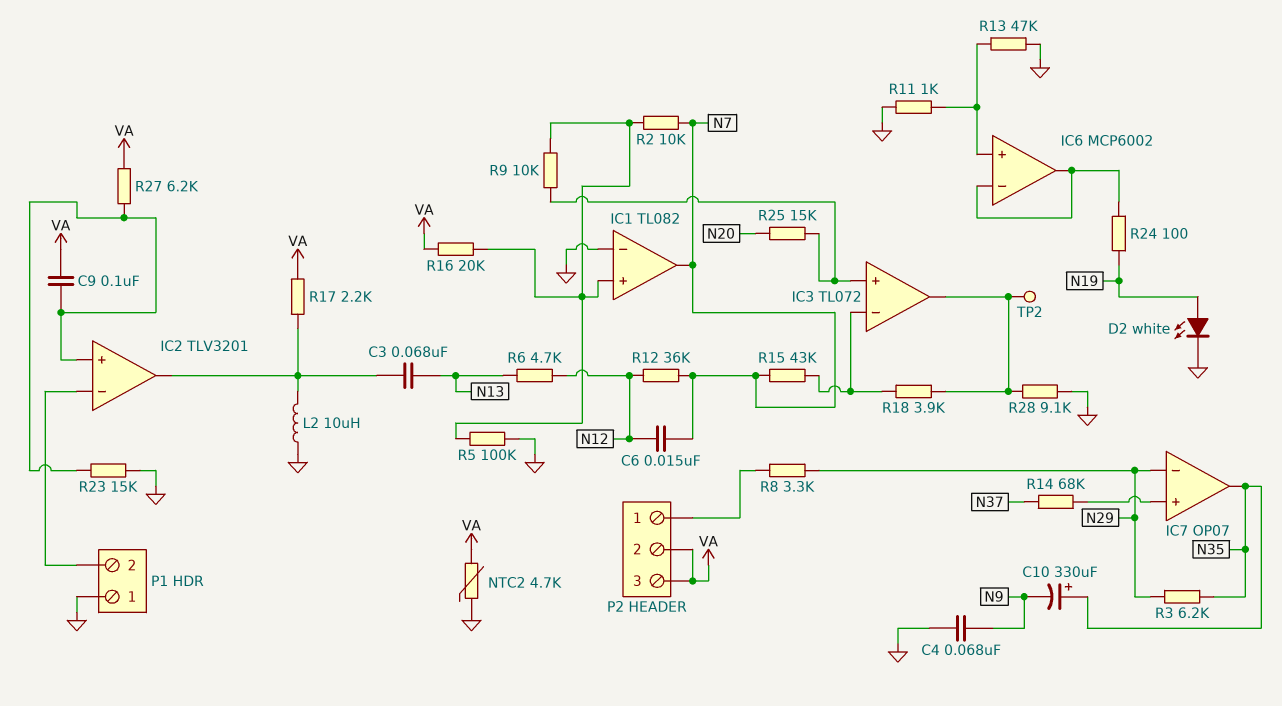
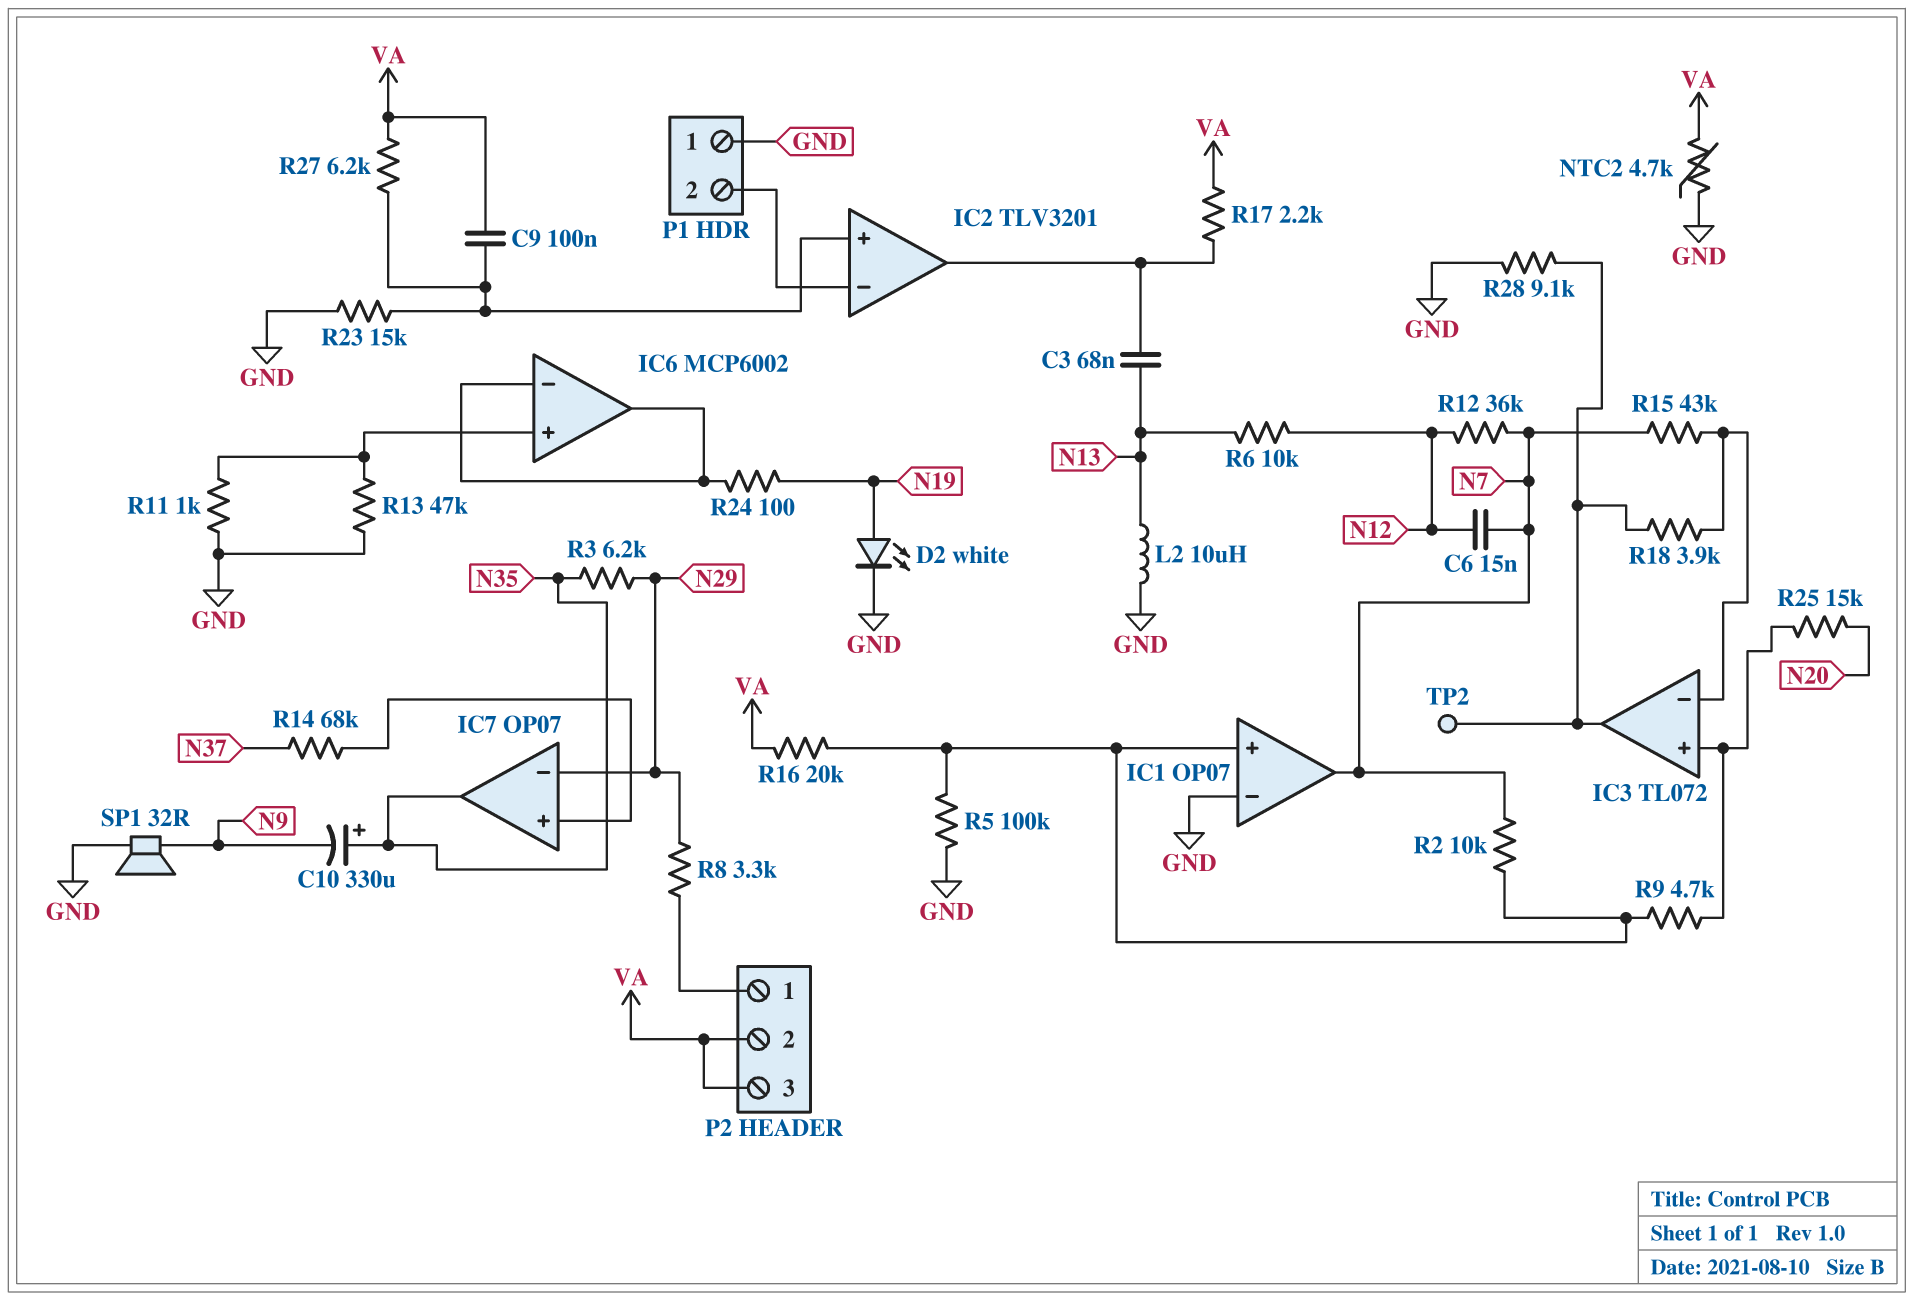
C4: 68nF (GND, N9) -> none
IC1: TL082 -> OP07
L2: 10uH (GND, IC2/out) -> 10uH (GND, N13)
R6: 4.7k (N12, N13) -> 10k (N12, N13)
R9: 10k (IC1/in+, IC3/in+) -> 4.7k (IC1/in+, IC3/in+)
SP1: none -> speaker 32R (GND, N9)

